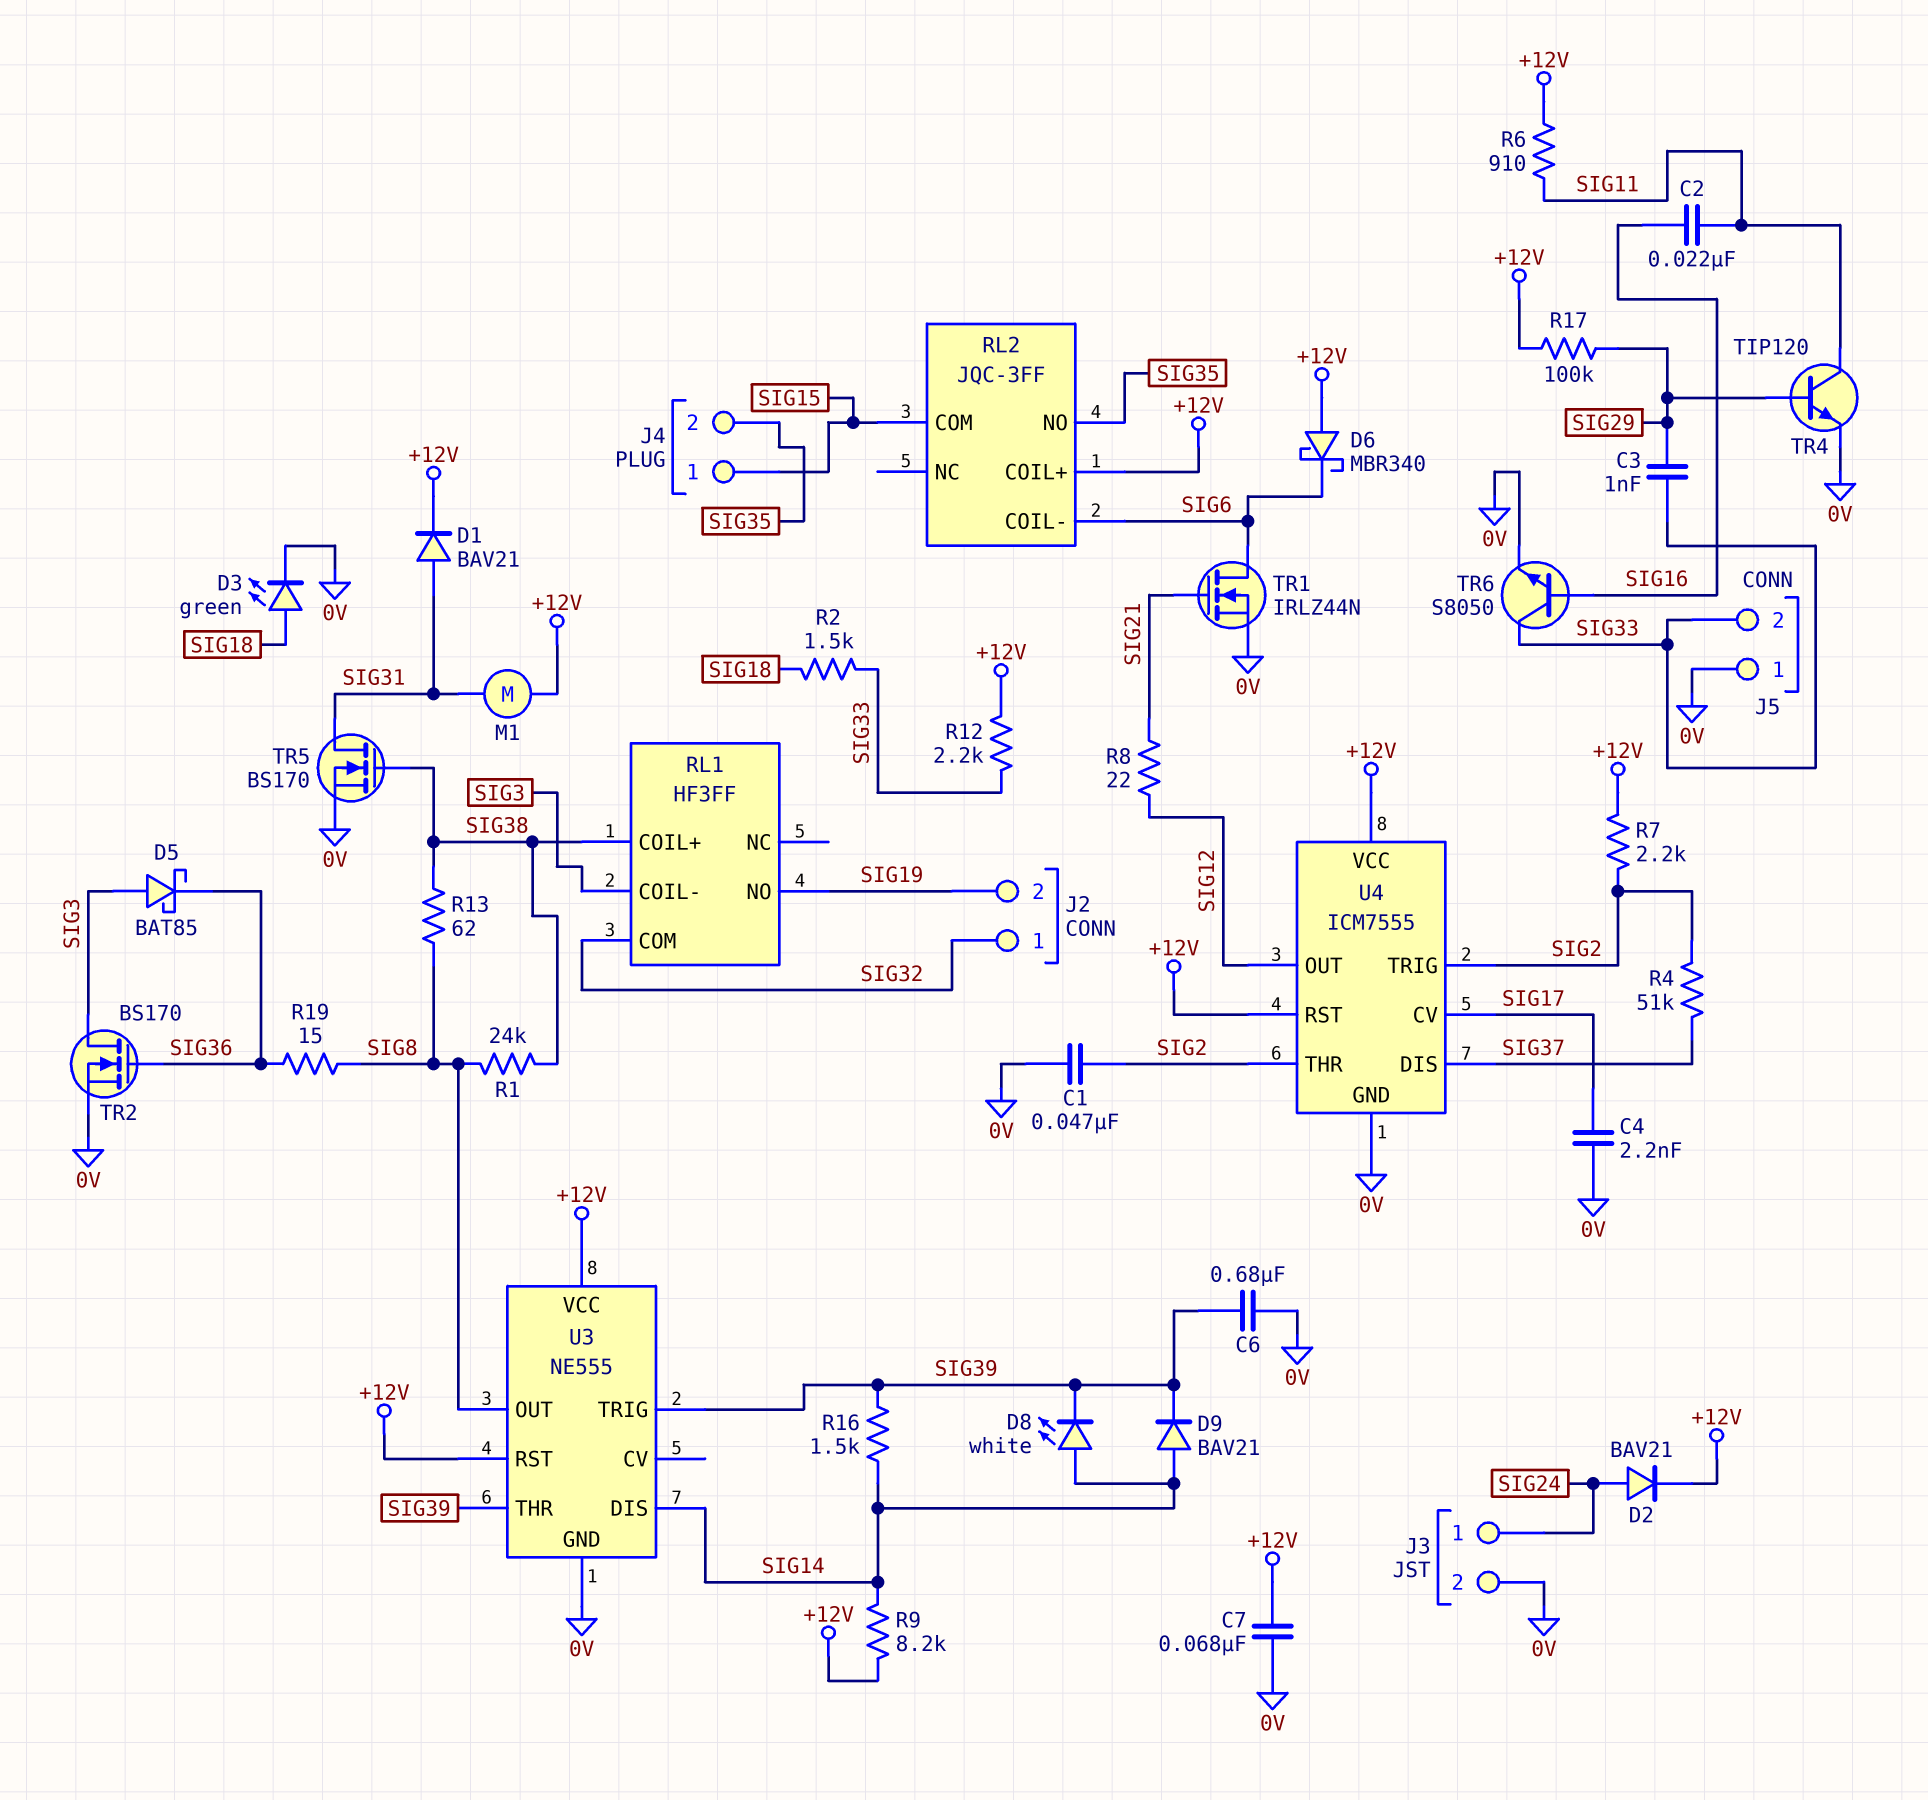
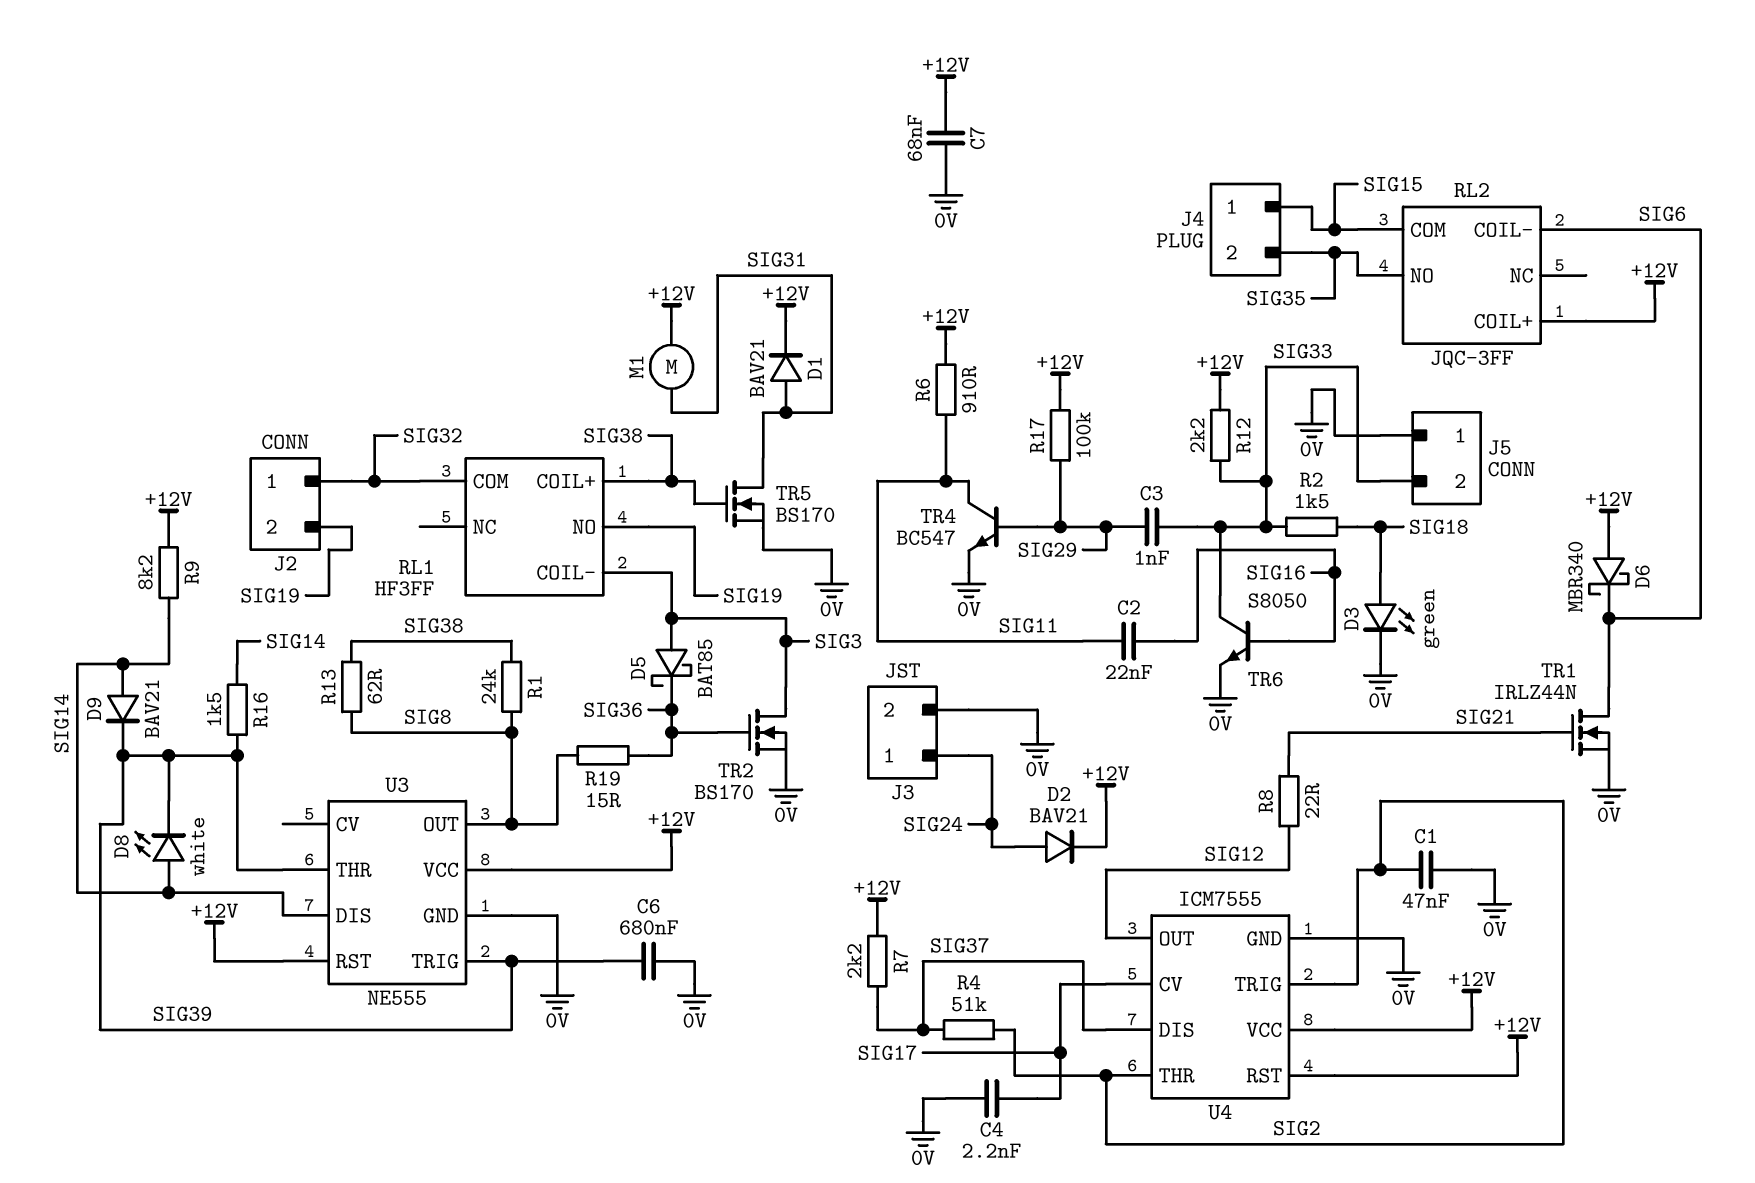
R7: 2.2k (+12V, SIG2) -> 2.2k (+12V, SIG37)
TR4: NPN TIP120 (B SIG29, C SIG11, E 0V) -> NPN BC547 (B SIG29, C SIG11, E 0V)

